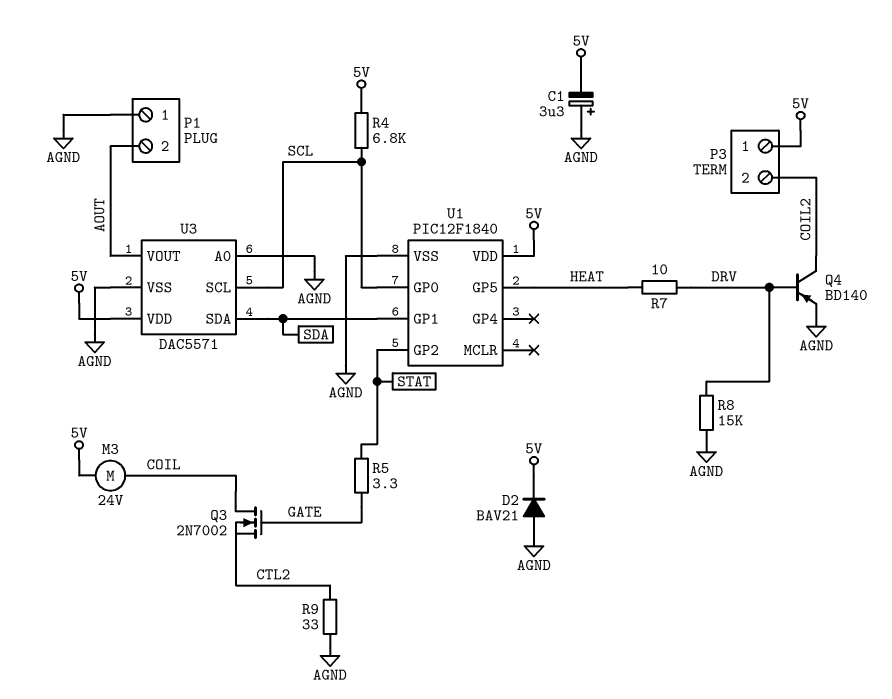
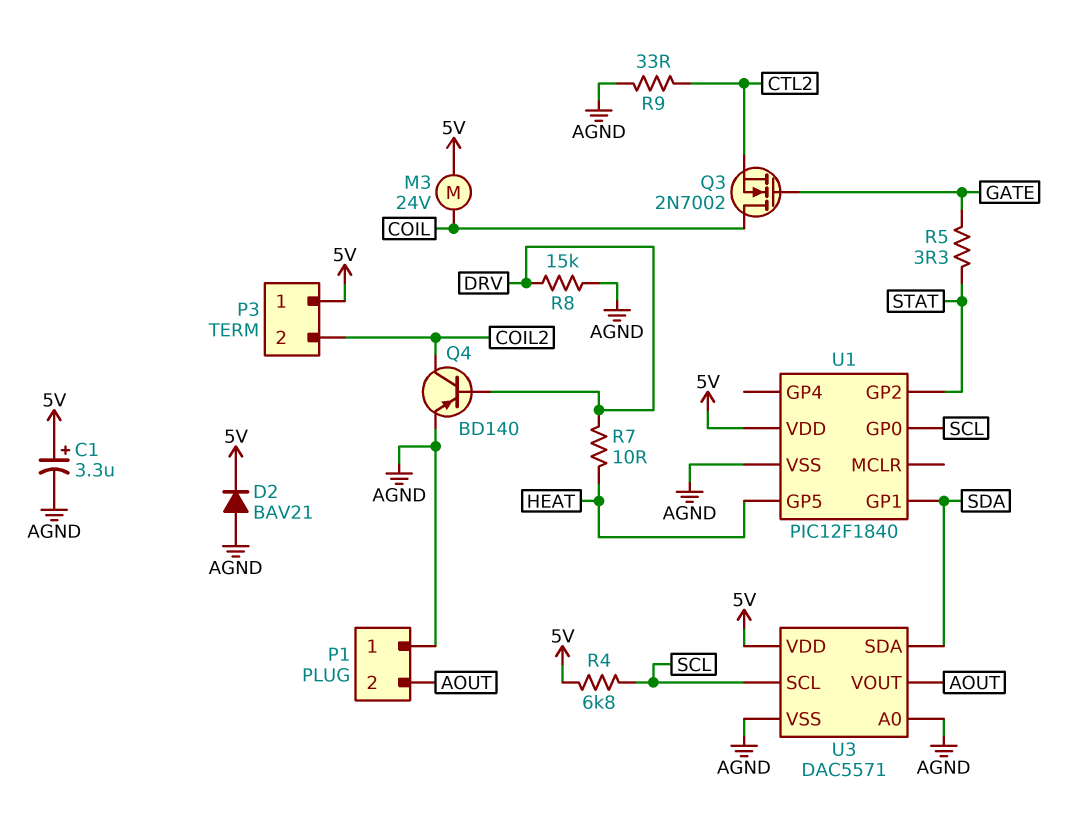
C1: 3.3uF (plus AGND, minus 5V) -> 3.3uF (plus 5V, minus AGND)

